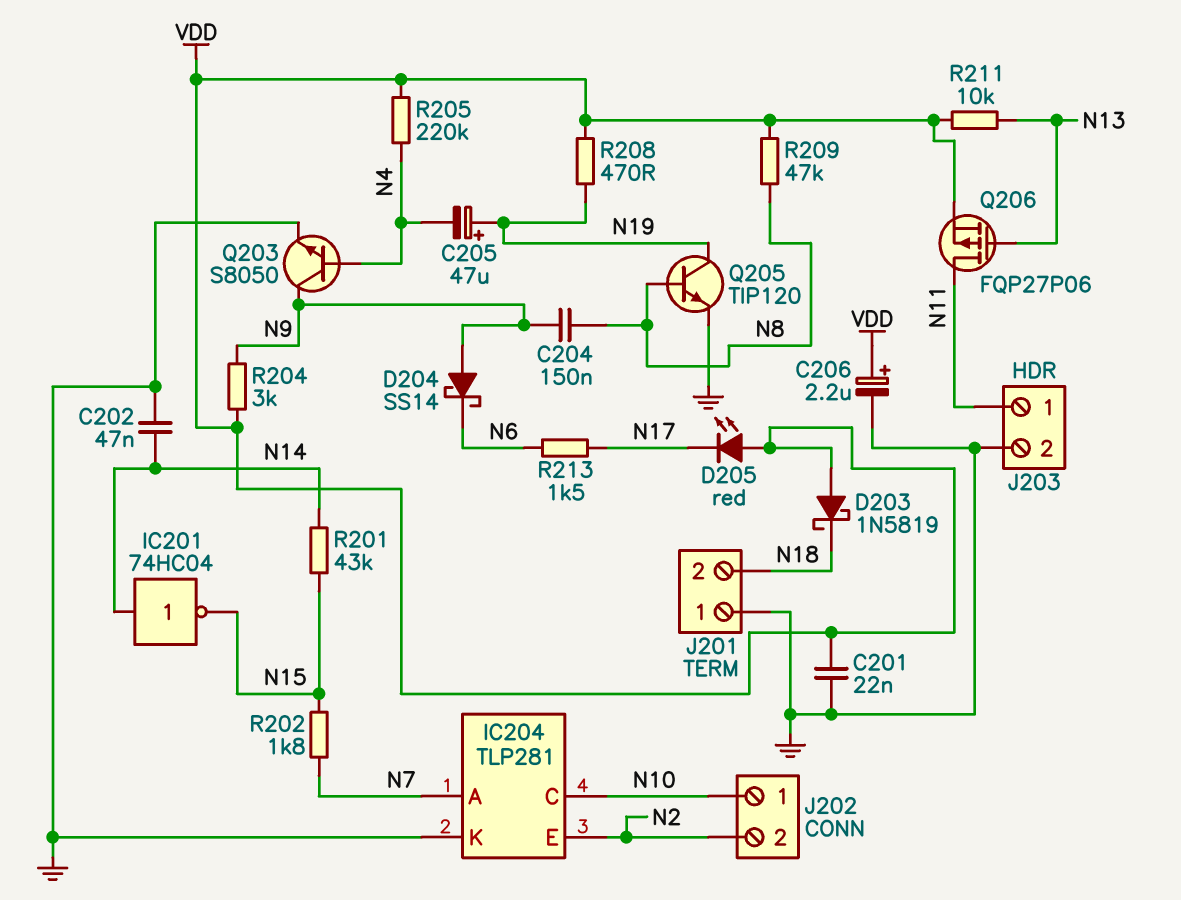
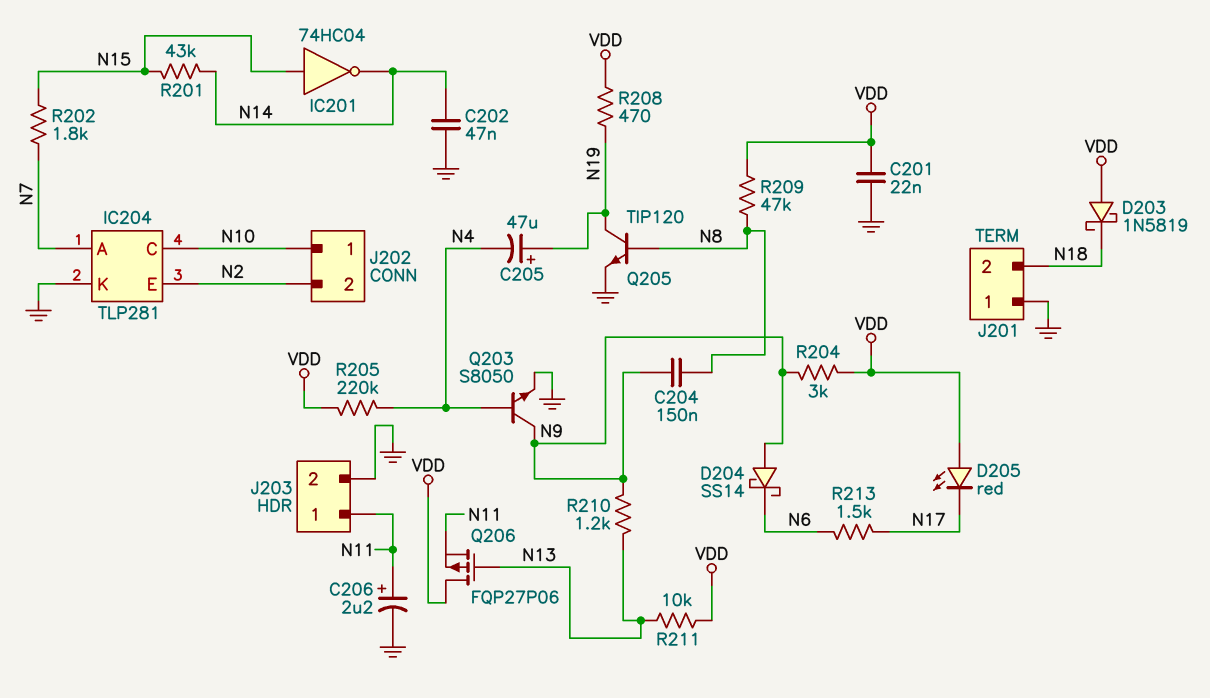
C206: 2.2uF (plus VDD, minus GND) -> 2.2uF (plus N11, minus GND)
IC201: NOT 74HC04 (in N14, out N15) -> NOT 74HC04 (in N15, out N14)
Q206: PMOS FQP27P06 (G N13, D N11, S VDD) -> PMOS FQP27P06 (G N13, D VDD, S N11)
R210: none -> 1.2k (N9, N13)

